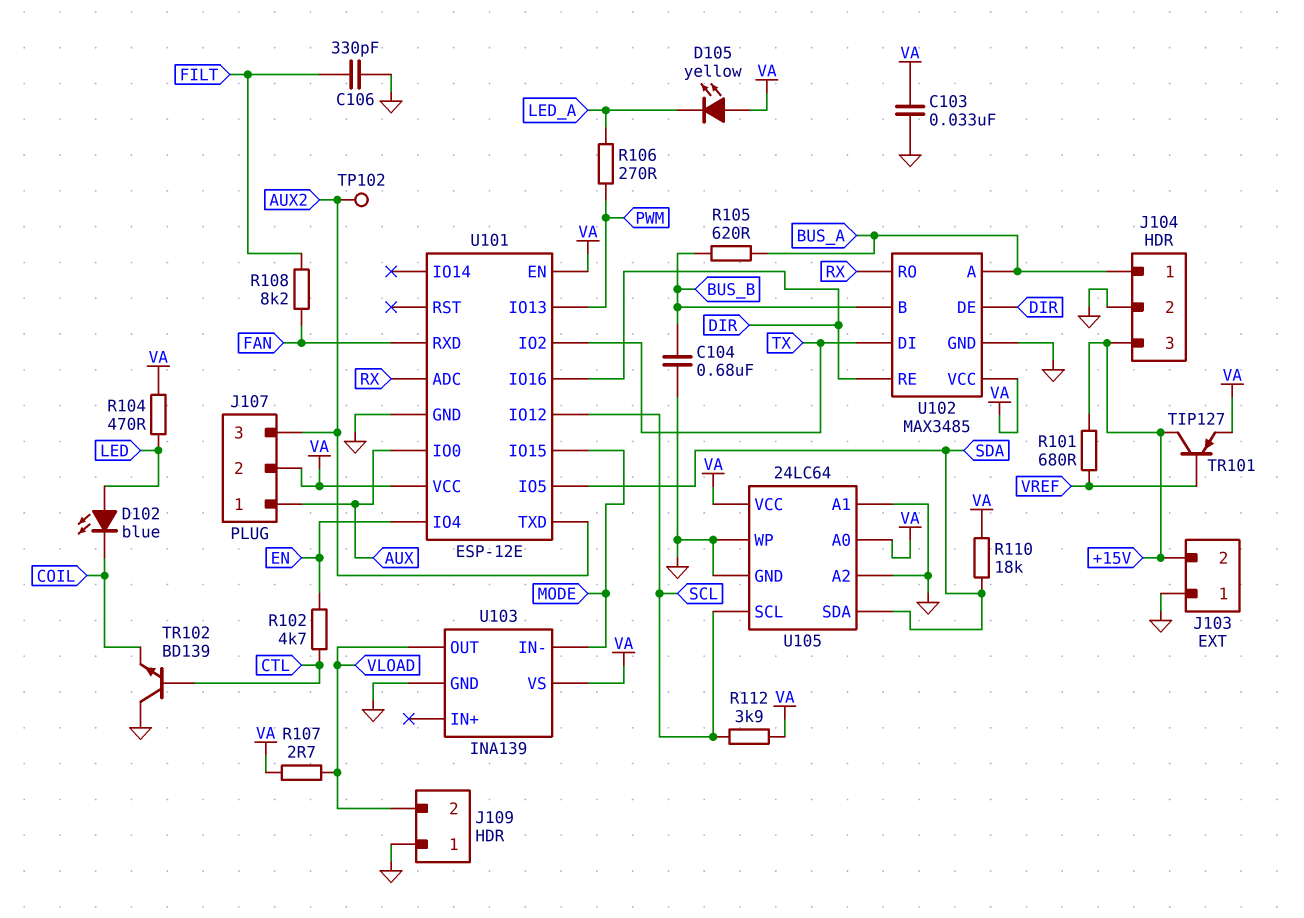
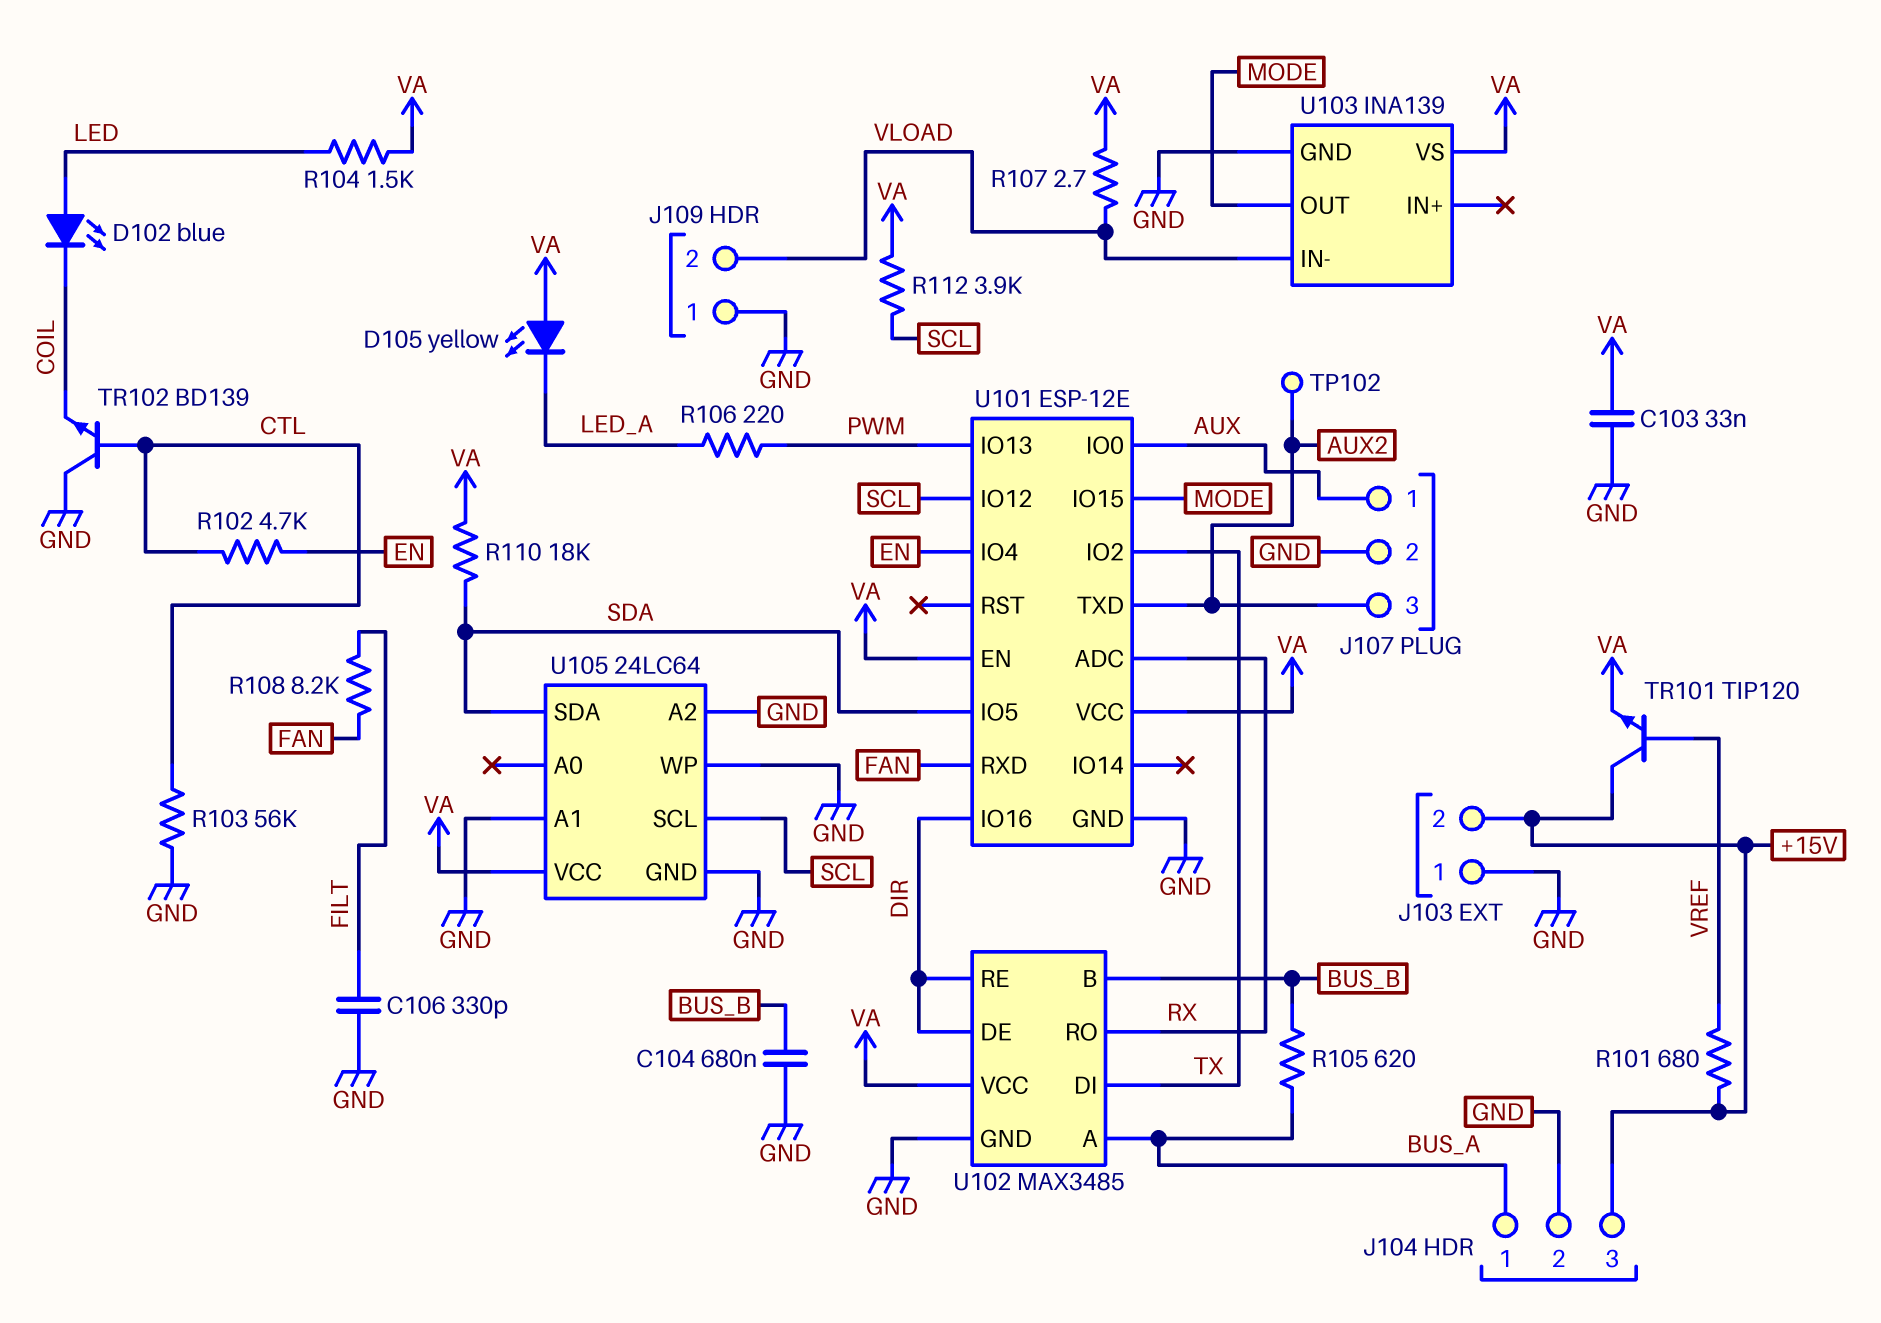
J107 pin 2: VA -> GND
R103: none -> 56k (CTL, GND)
R104: 470 (LED, VA) -> 1.5k (LED, VA)
R106: 270 (LED_A, PWM) -> 220 (LED_A, PWM)
TR101: PNP TIP127 (B VREF, C +15V, E VA) -> NPN TIP120 (B VREF, C +15V, E VA)
U103 pin IN-: MODE -> VLOAD
U103 pin OUT: VLOAD -> MODE
U105 pin A0: VA -> none

